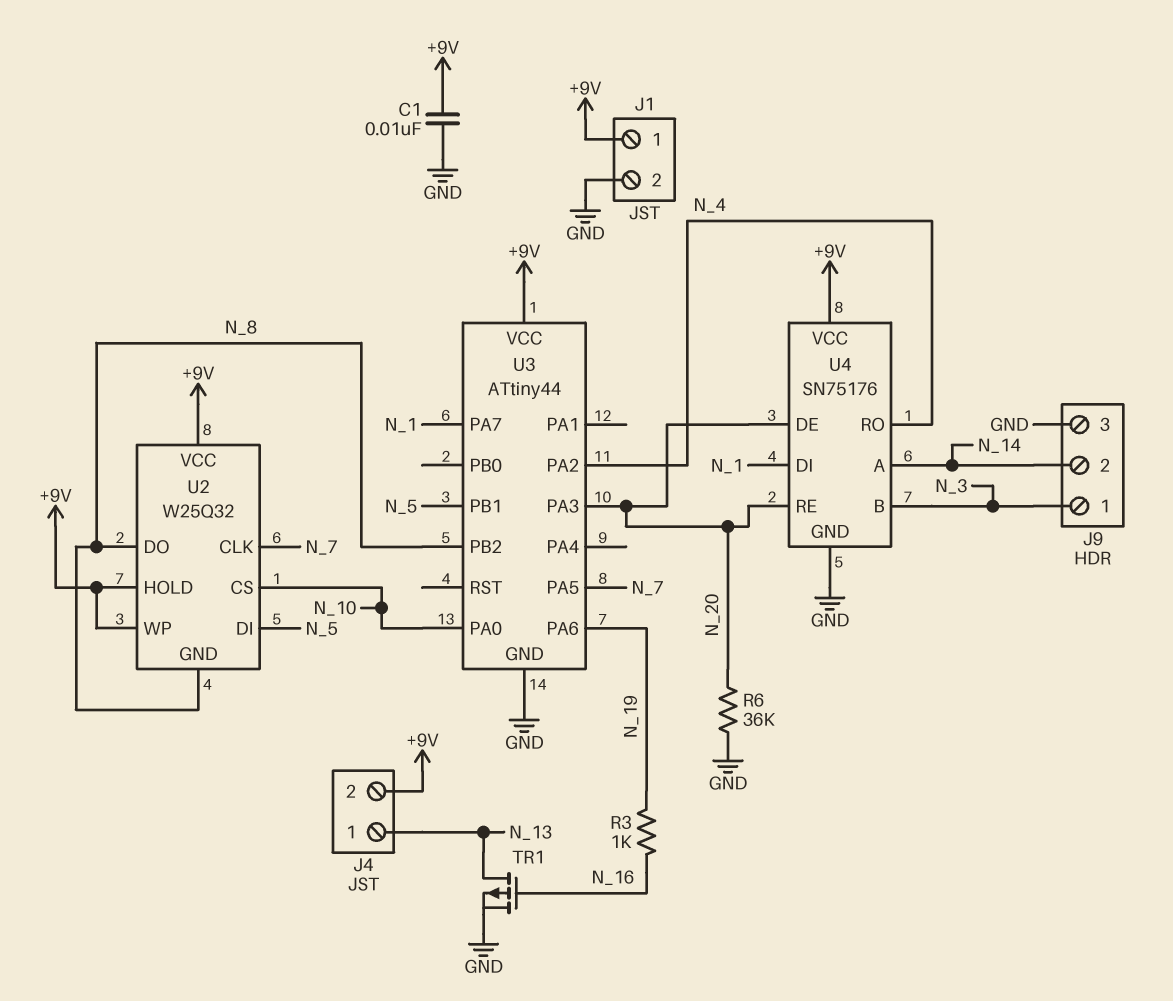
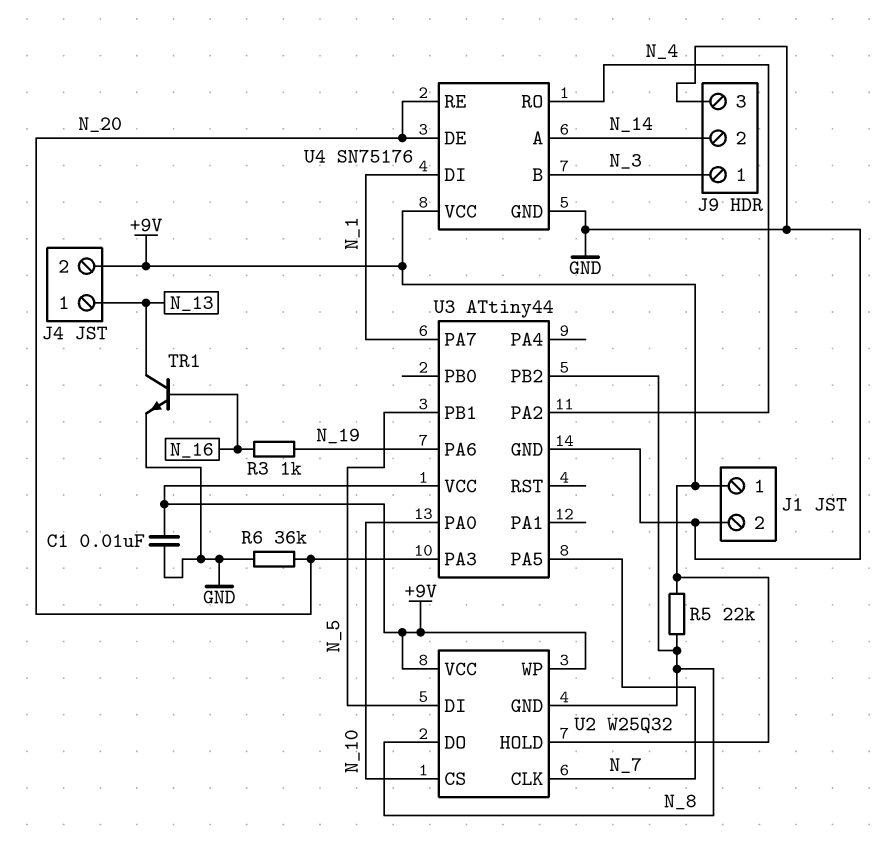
R5: none -> 22k (+9V, N_8)
TR1: PMOS (G N_16, D N_13, S GND) -> NPN (B N_16, C N_13, E GND)

